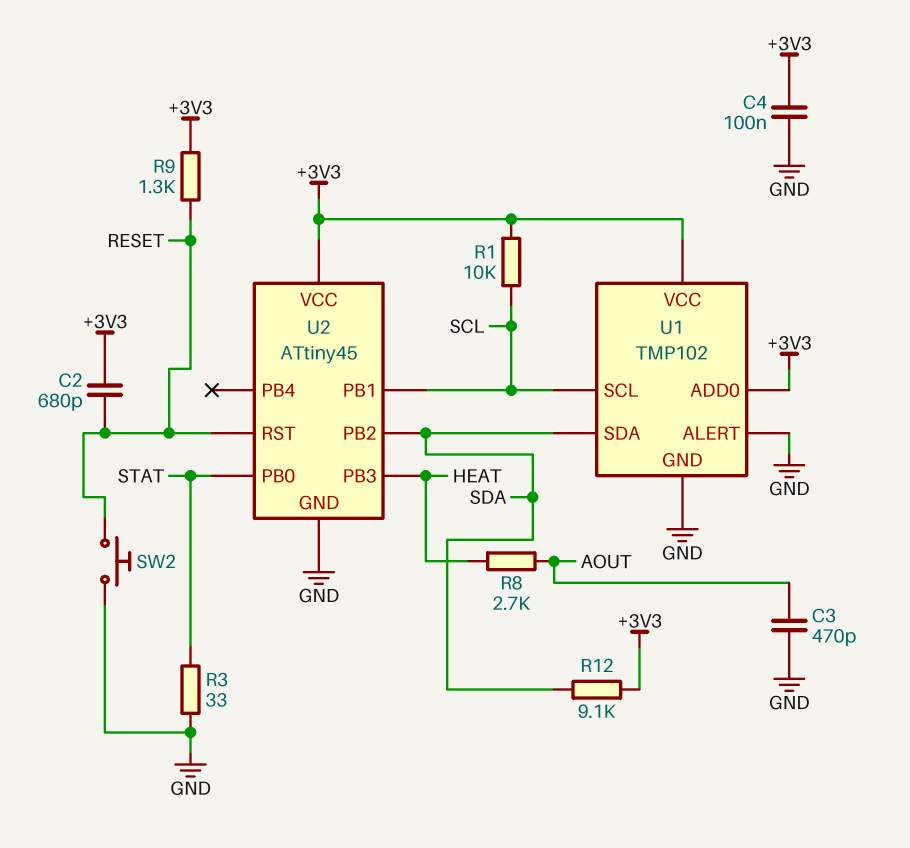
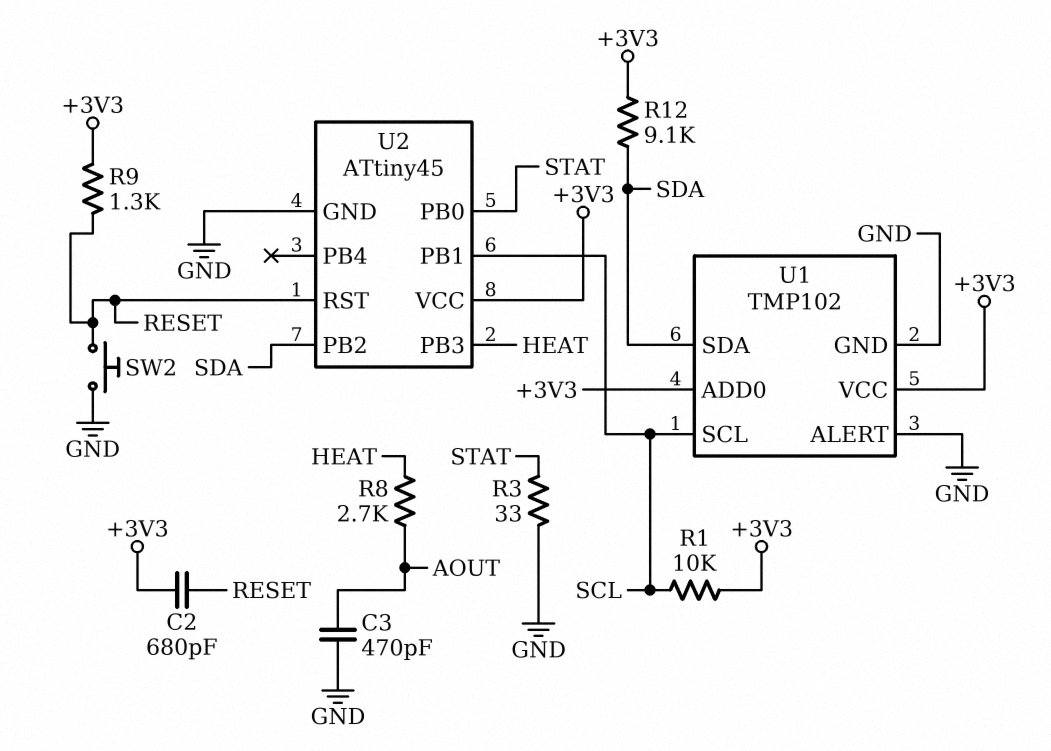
C4: 100nF (+3V3, GND) -> none

